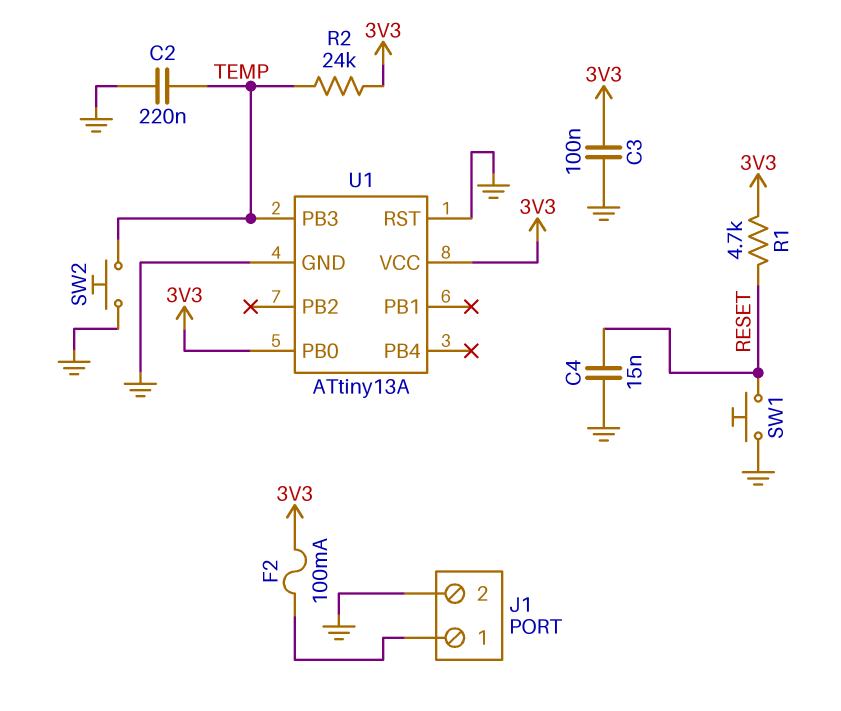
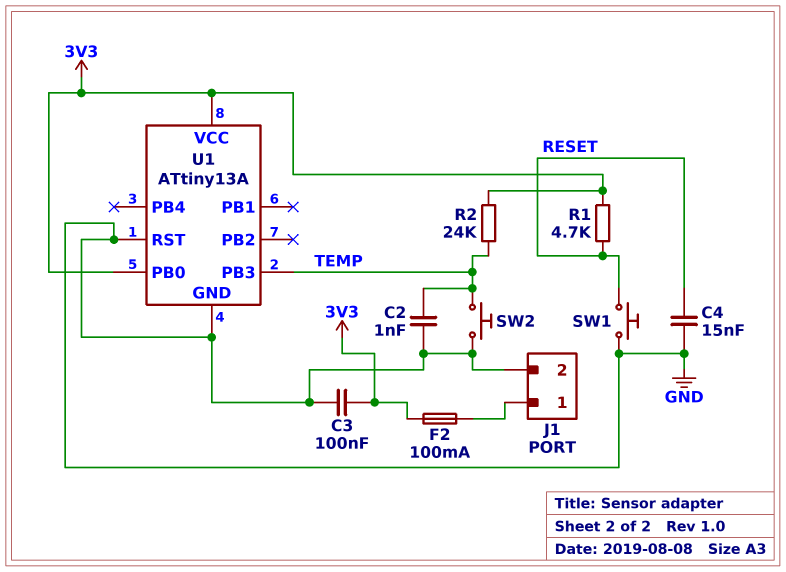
C2: 220nF (GND, TEMP) -> 1nF (GND, TEMP)

